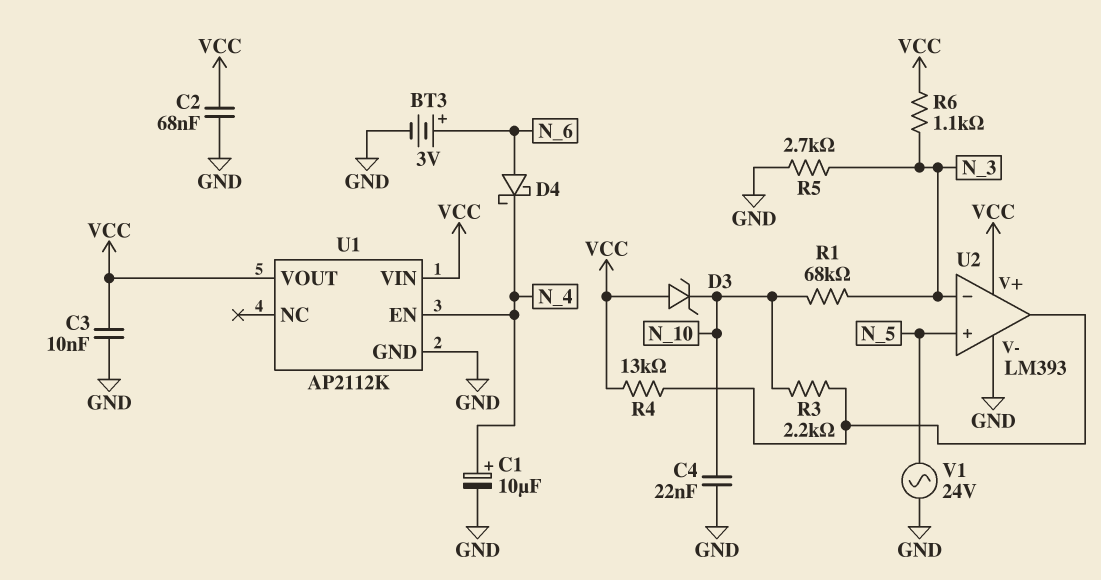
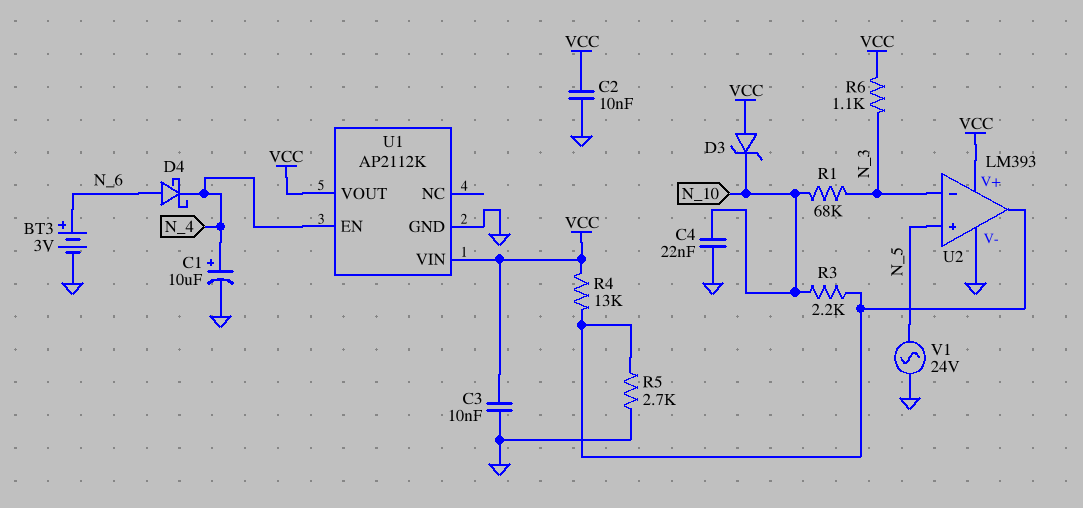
C2: 68nF (GND, VCC) -> 10nF (GND, VCC)
R5: 2.7k (GND, N_3) -> 2.7k (GND, U2/out)

